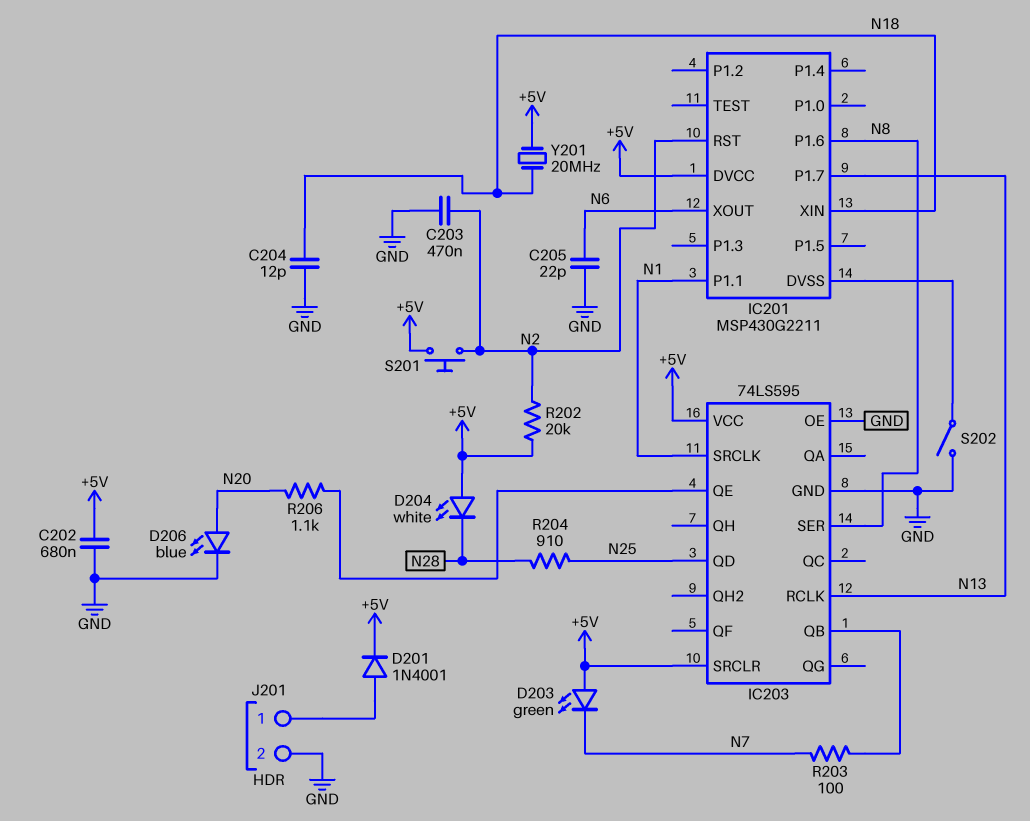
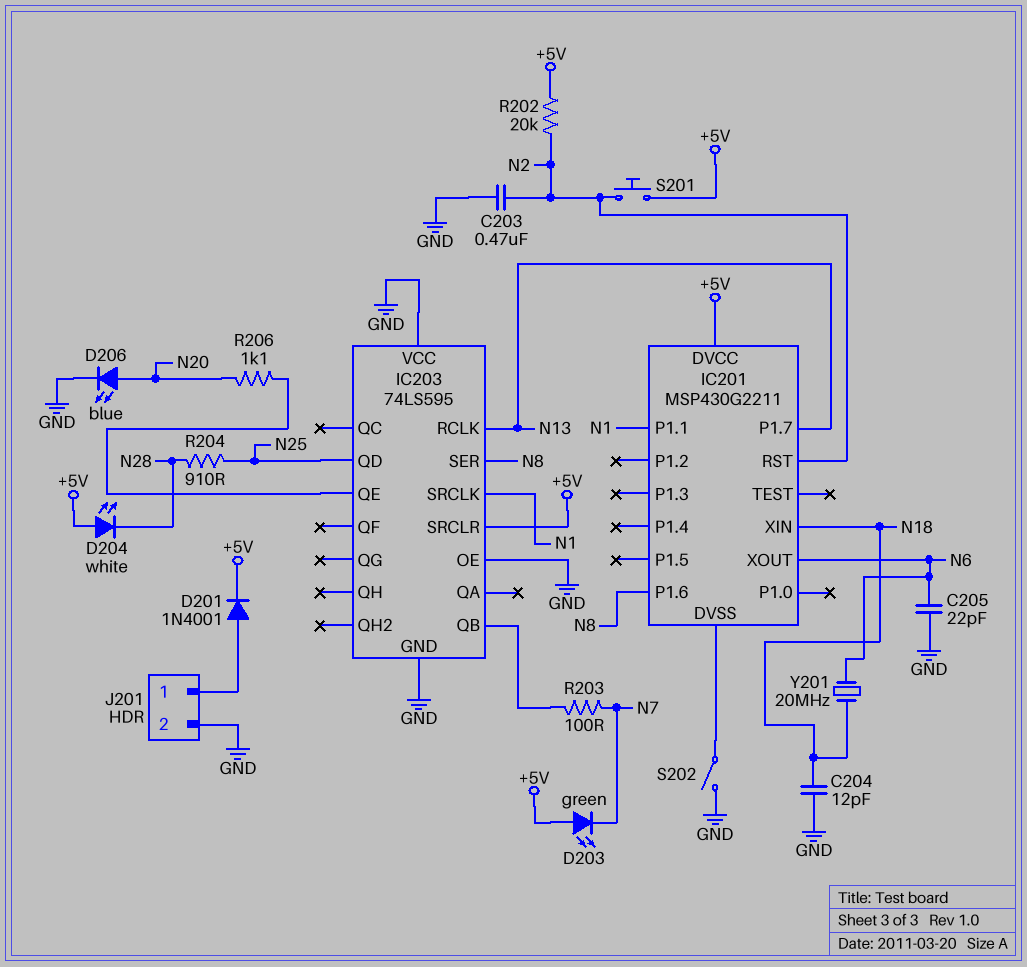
C202: 680nF (+5V, GND) -> none
IC203 pin VCC: +5V -> GND
Y201: 20MHz (+5V, N18) -> 20MHz (N6, N18)

